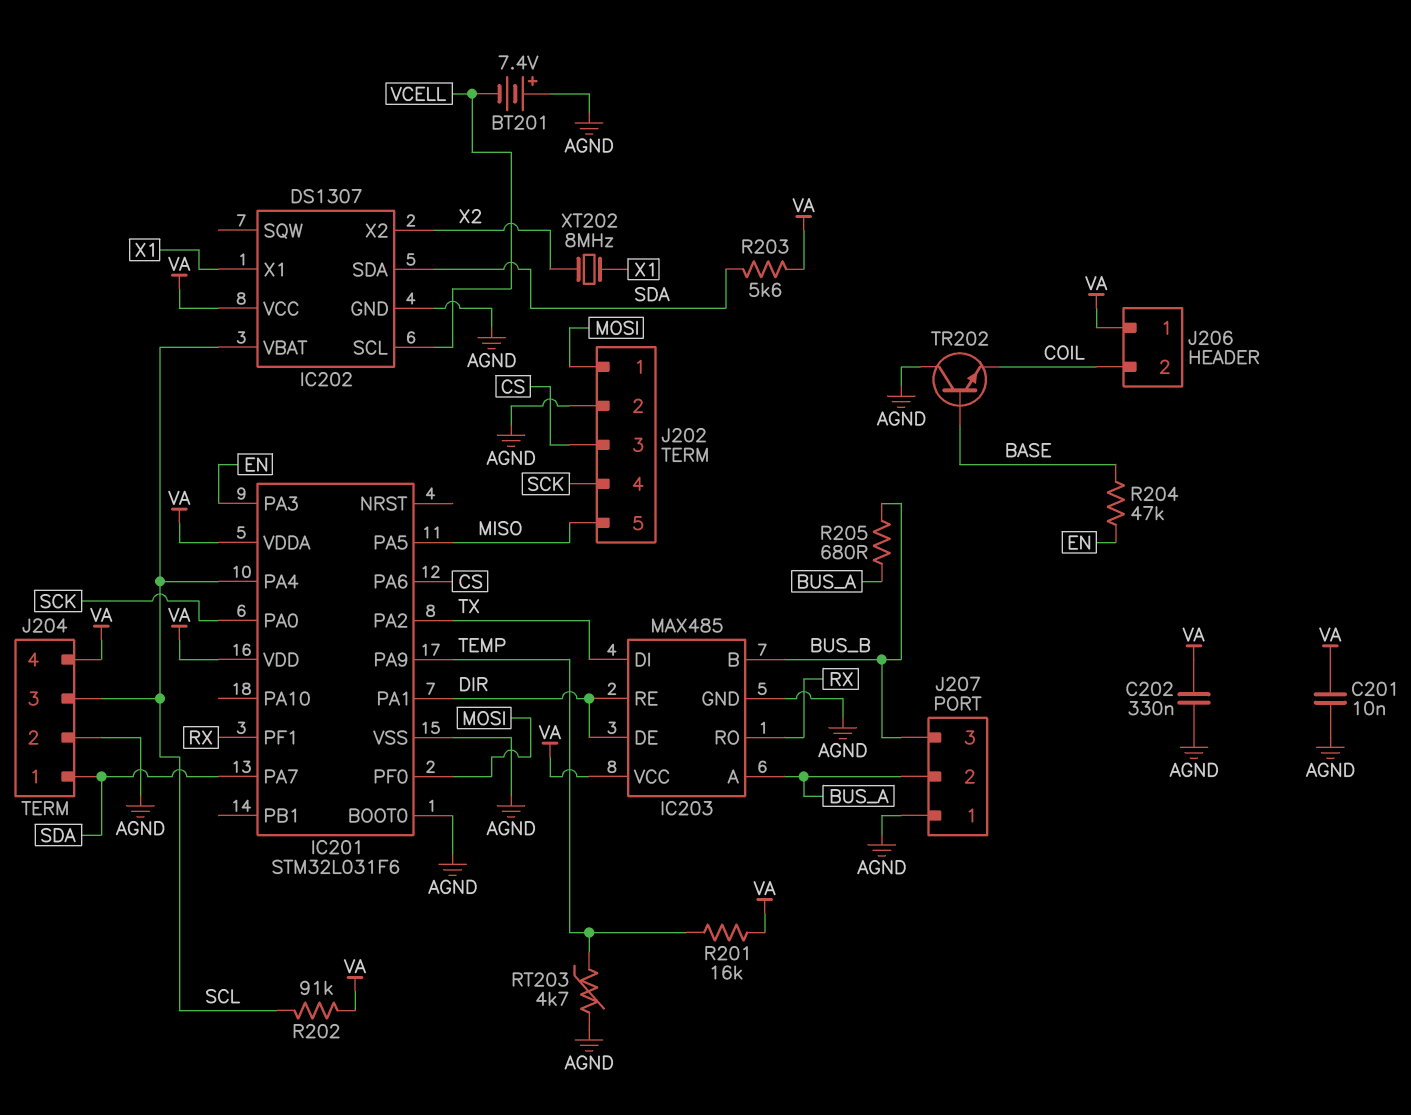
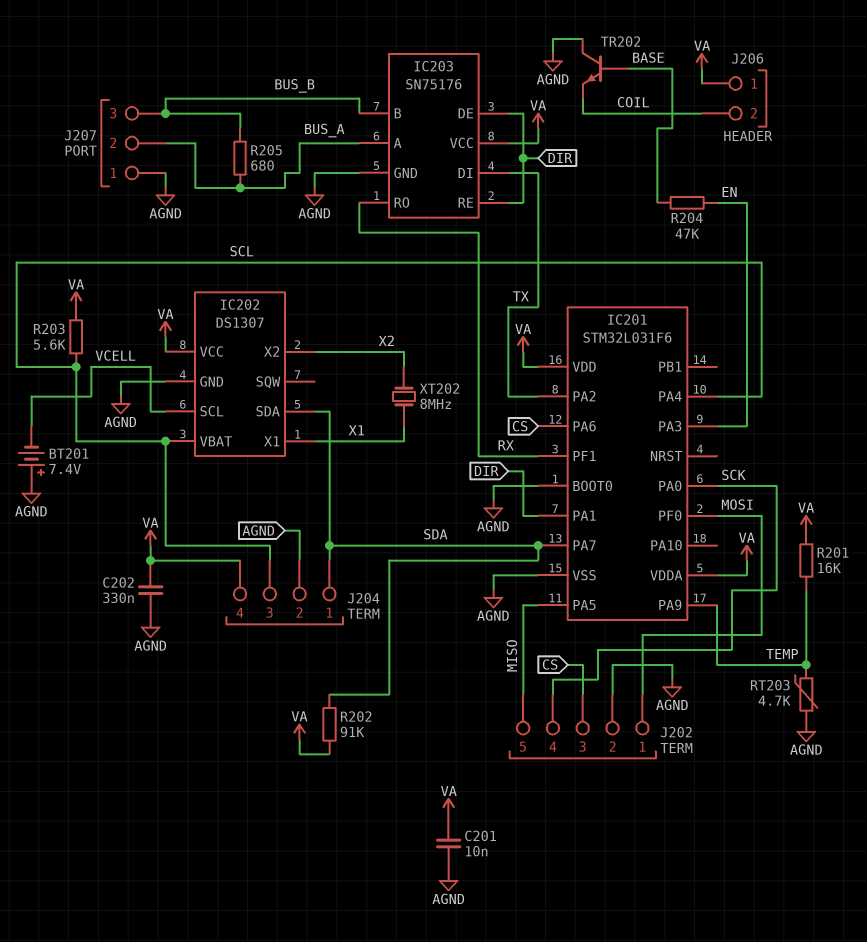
IC203: MAX485 -> SN75176
R202: 91k (SCL, VA) -> 91k (SDA, VA)
R203: 5.6k (SDA, VA) -> 5.6k (SCL, VA)

